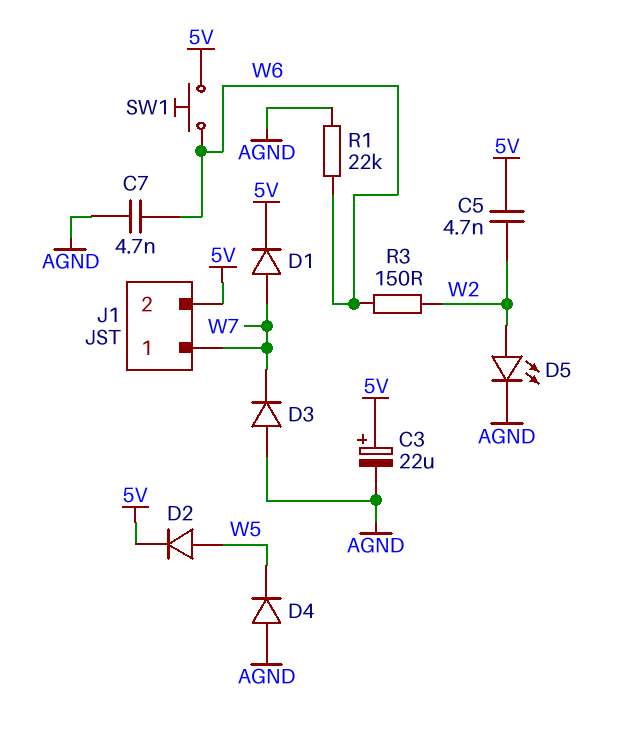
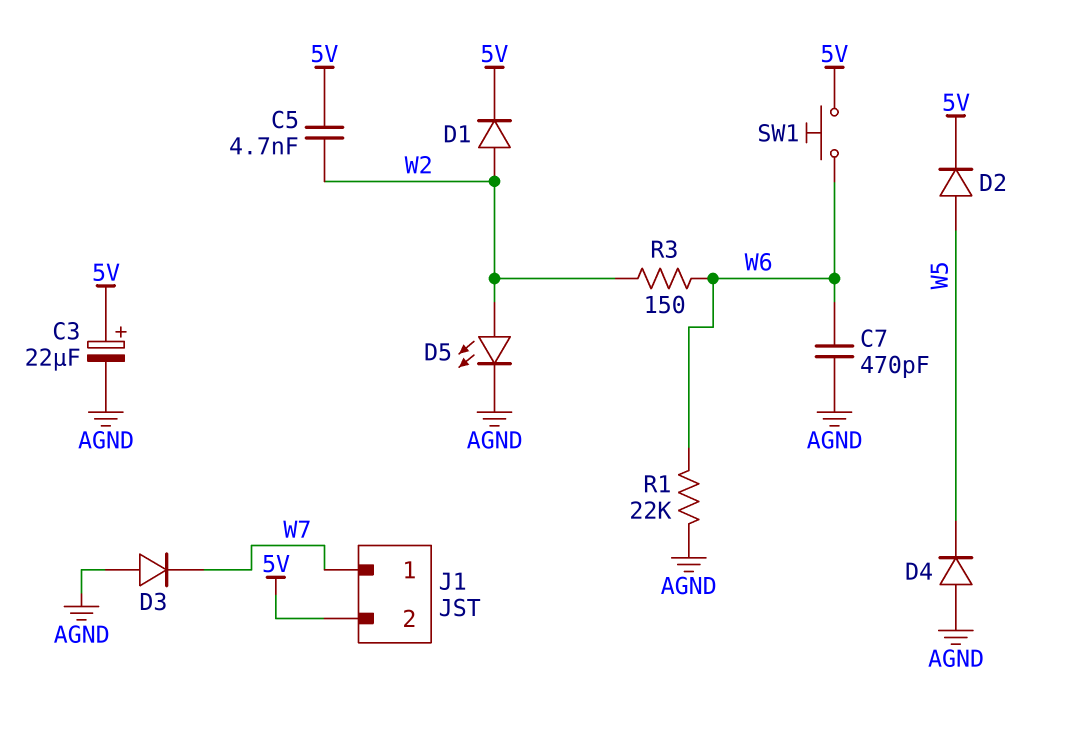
C7: 4.7nF (AGND, W6) -> 470pF (AGND, W6)
D1: diode (A W7, K 5V) -> diode (A W2, K 5V)

